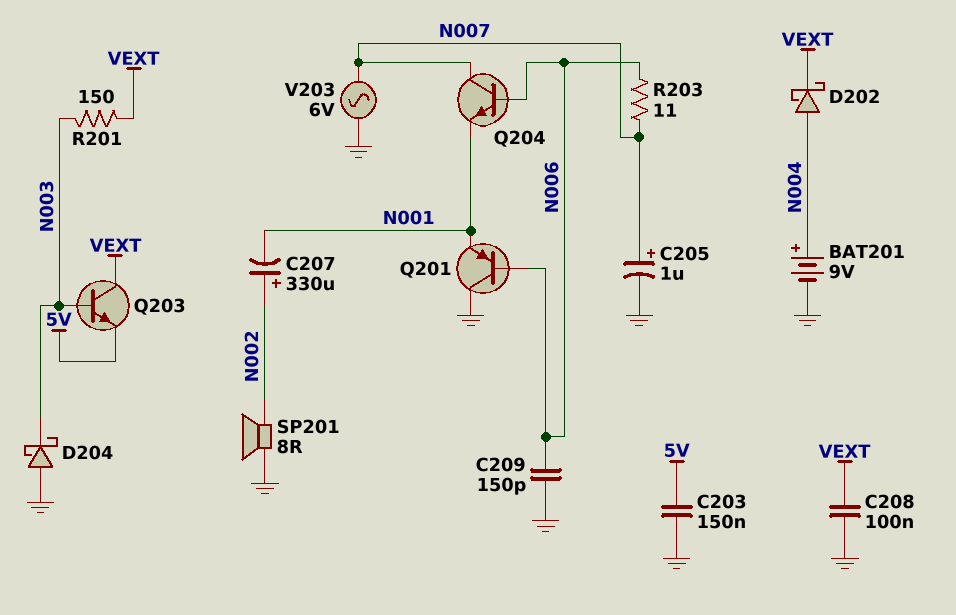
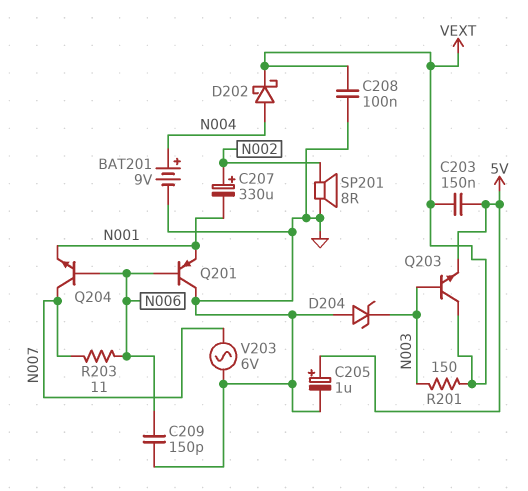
C203: 150nF (5V, GND) -> 150nF (5V, VEXT)
C205: 1uF (plus N007, minus GND) -> 1uF (plus 5V, minus GND)
D204: schottky (A GND, K N003) -> zener (A GND, K N003)

